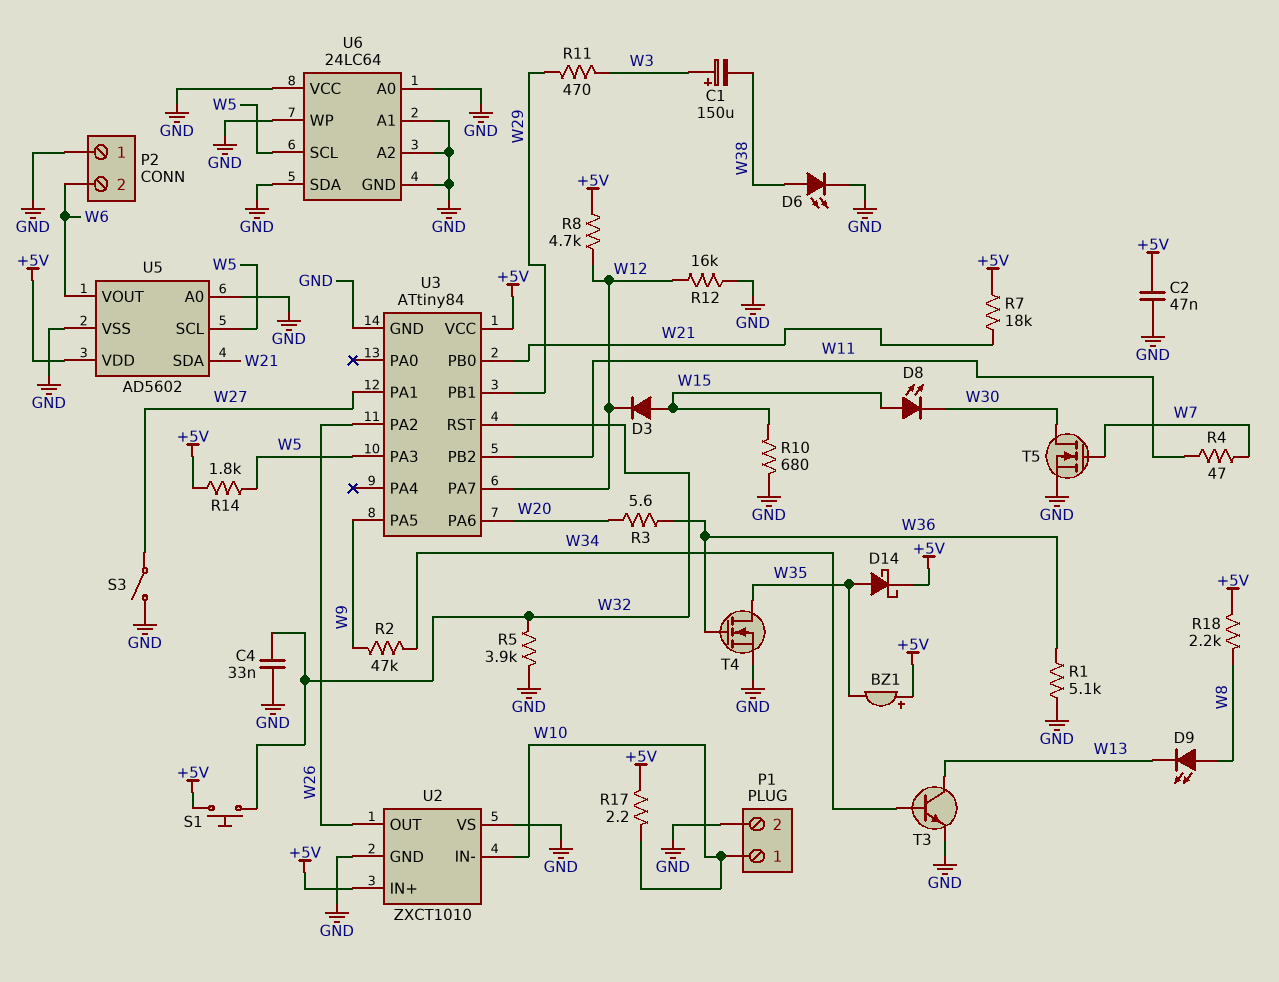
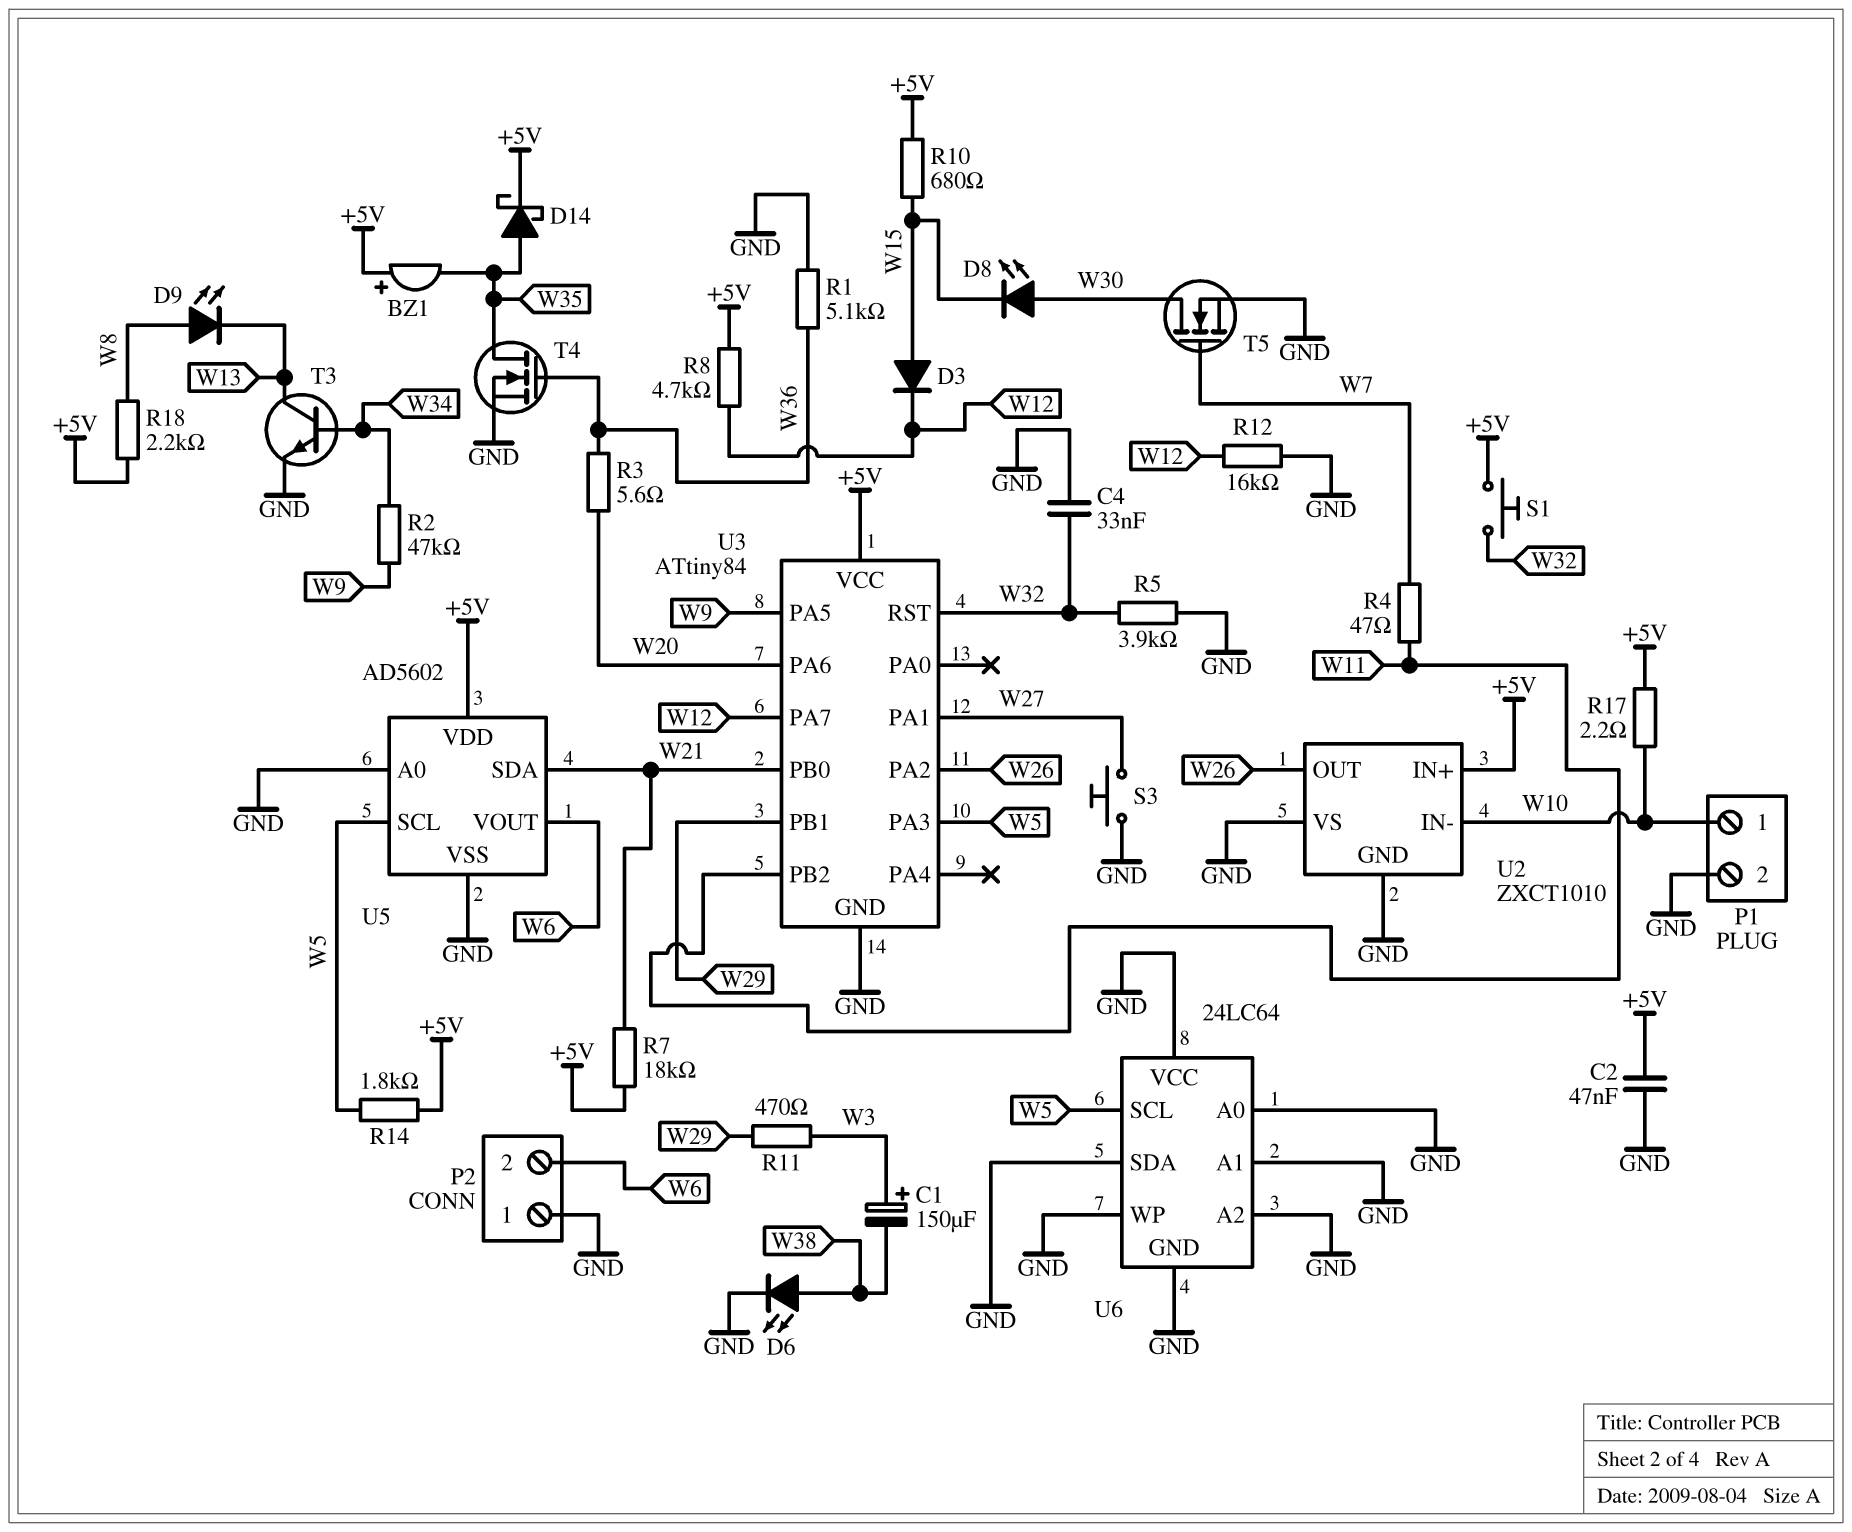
D8: LED (A W15, K W30) -> LED (A W30, K W15)
R10: 680 (GND, W15) -> 680 (+5V, W15)
S3: switch (GND, W27) -> button (GND, W27)

